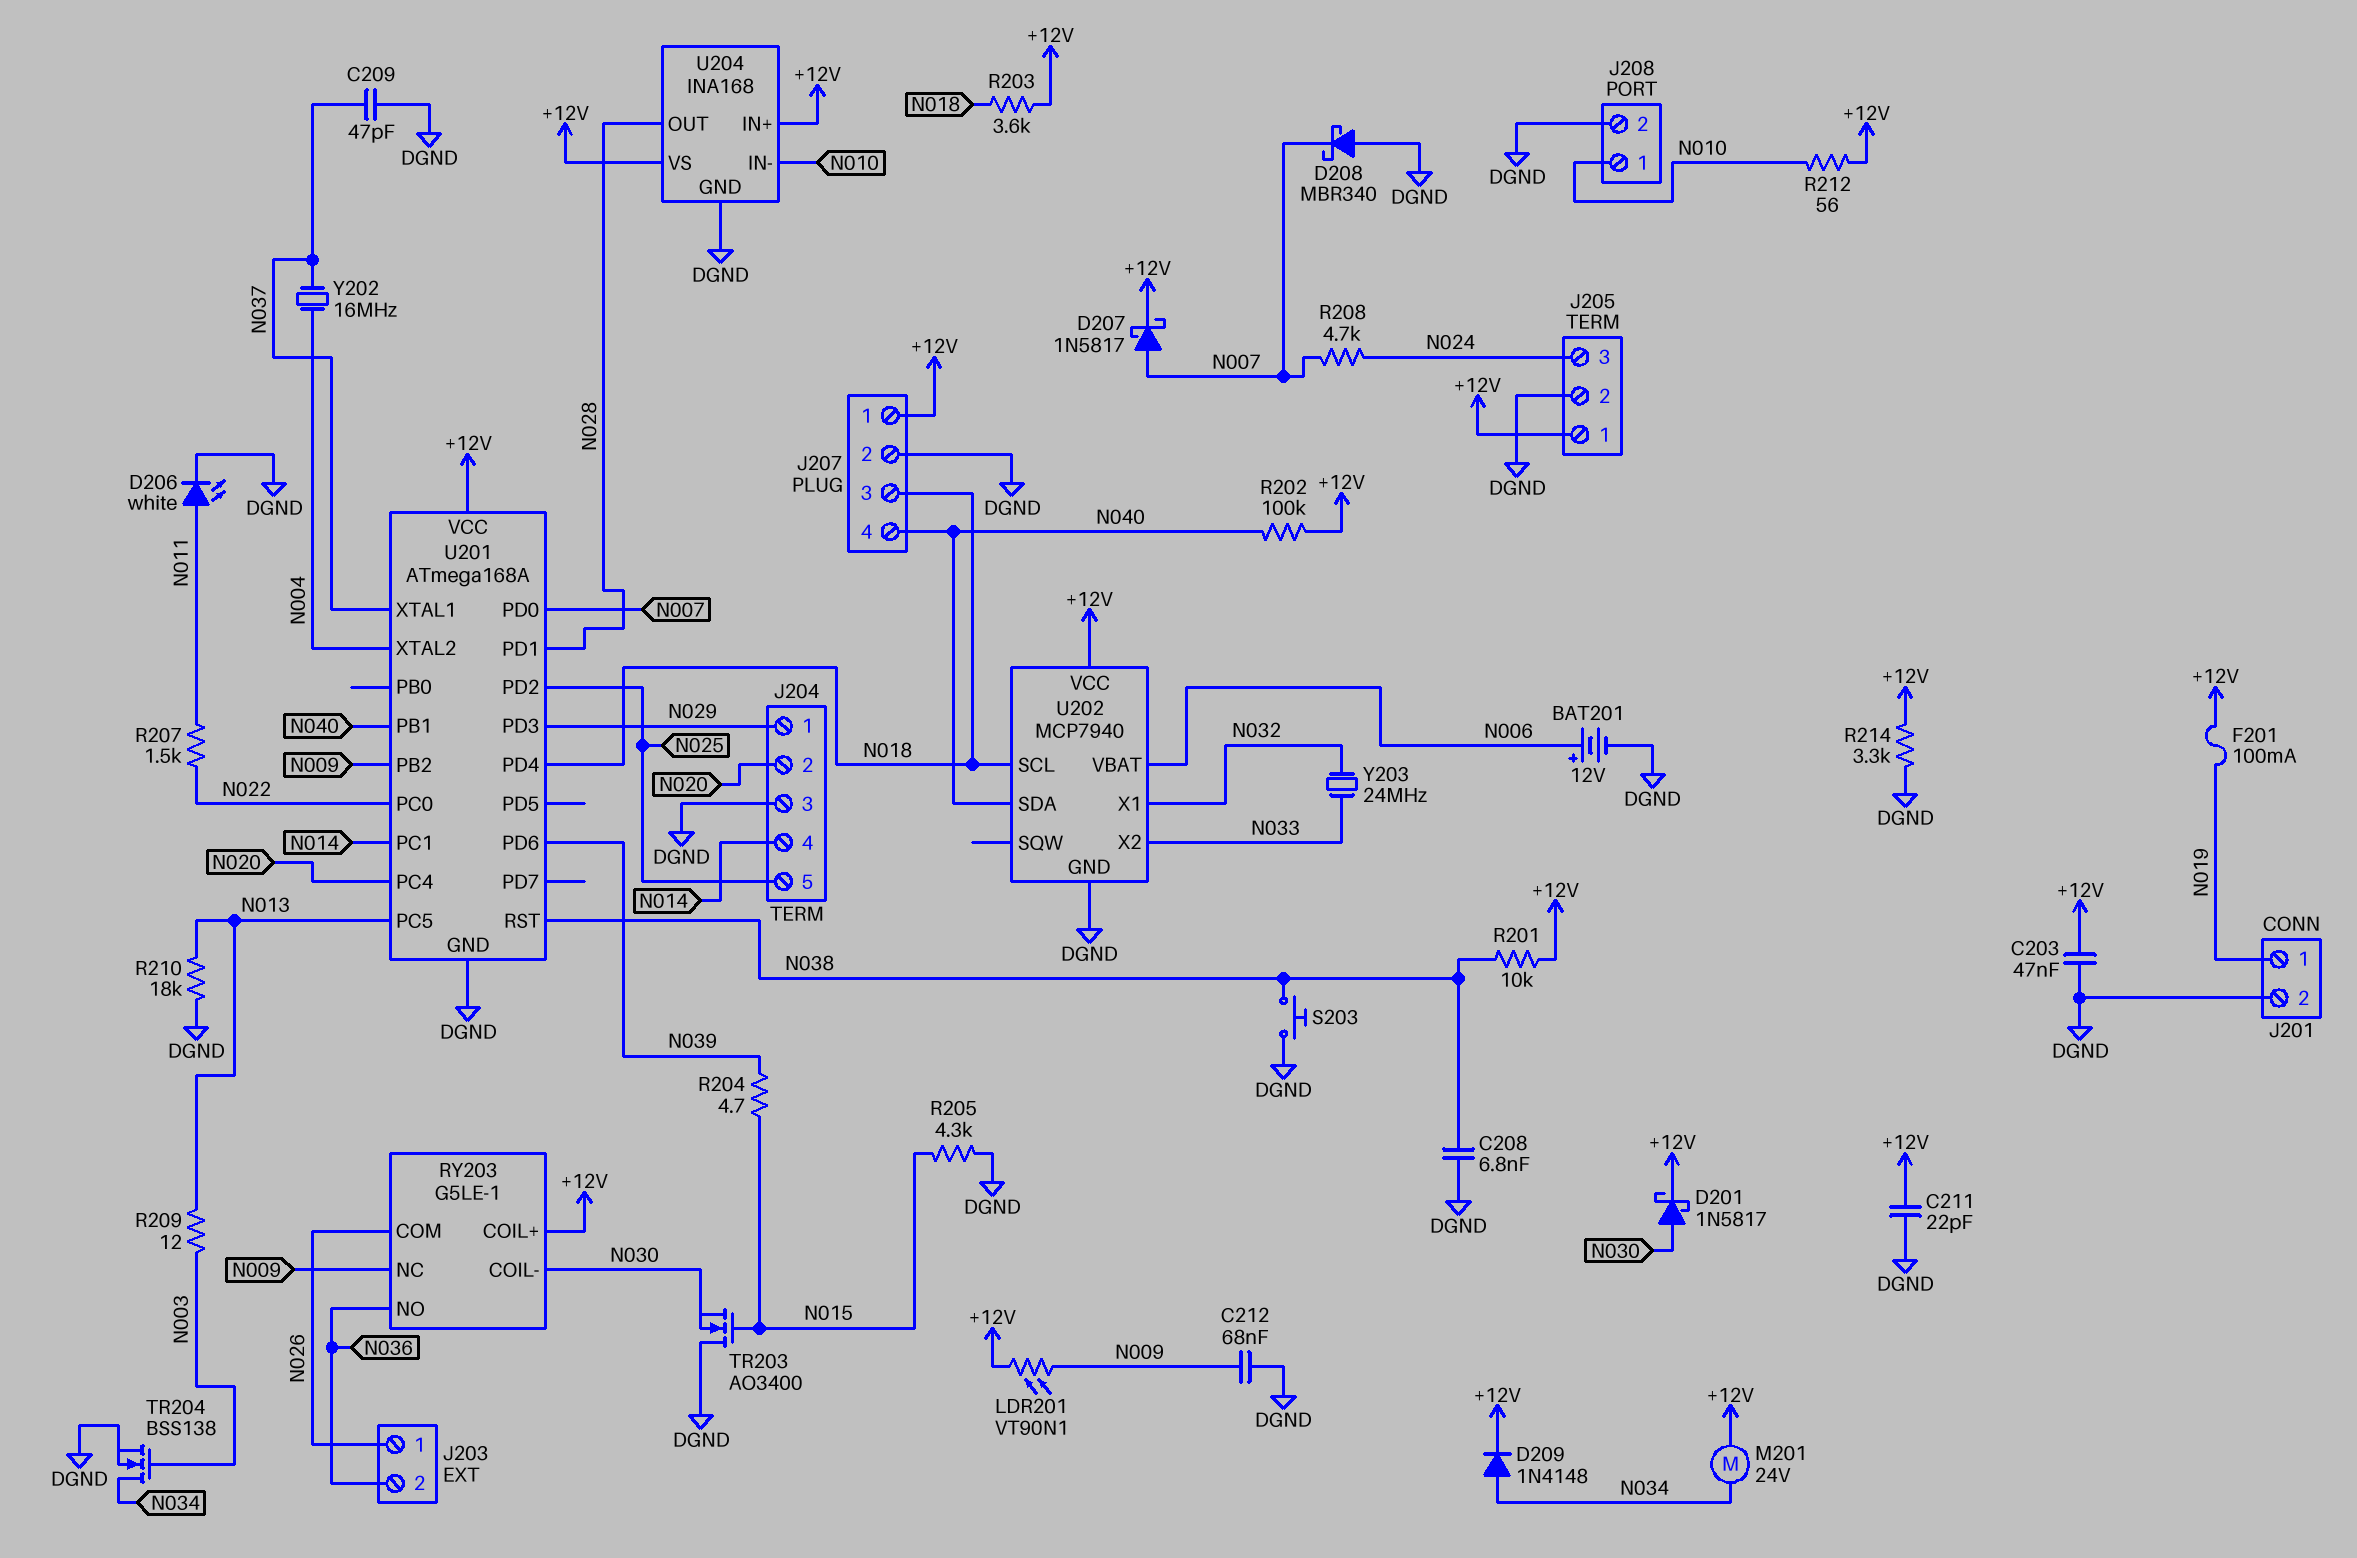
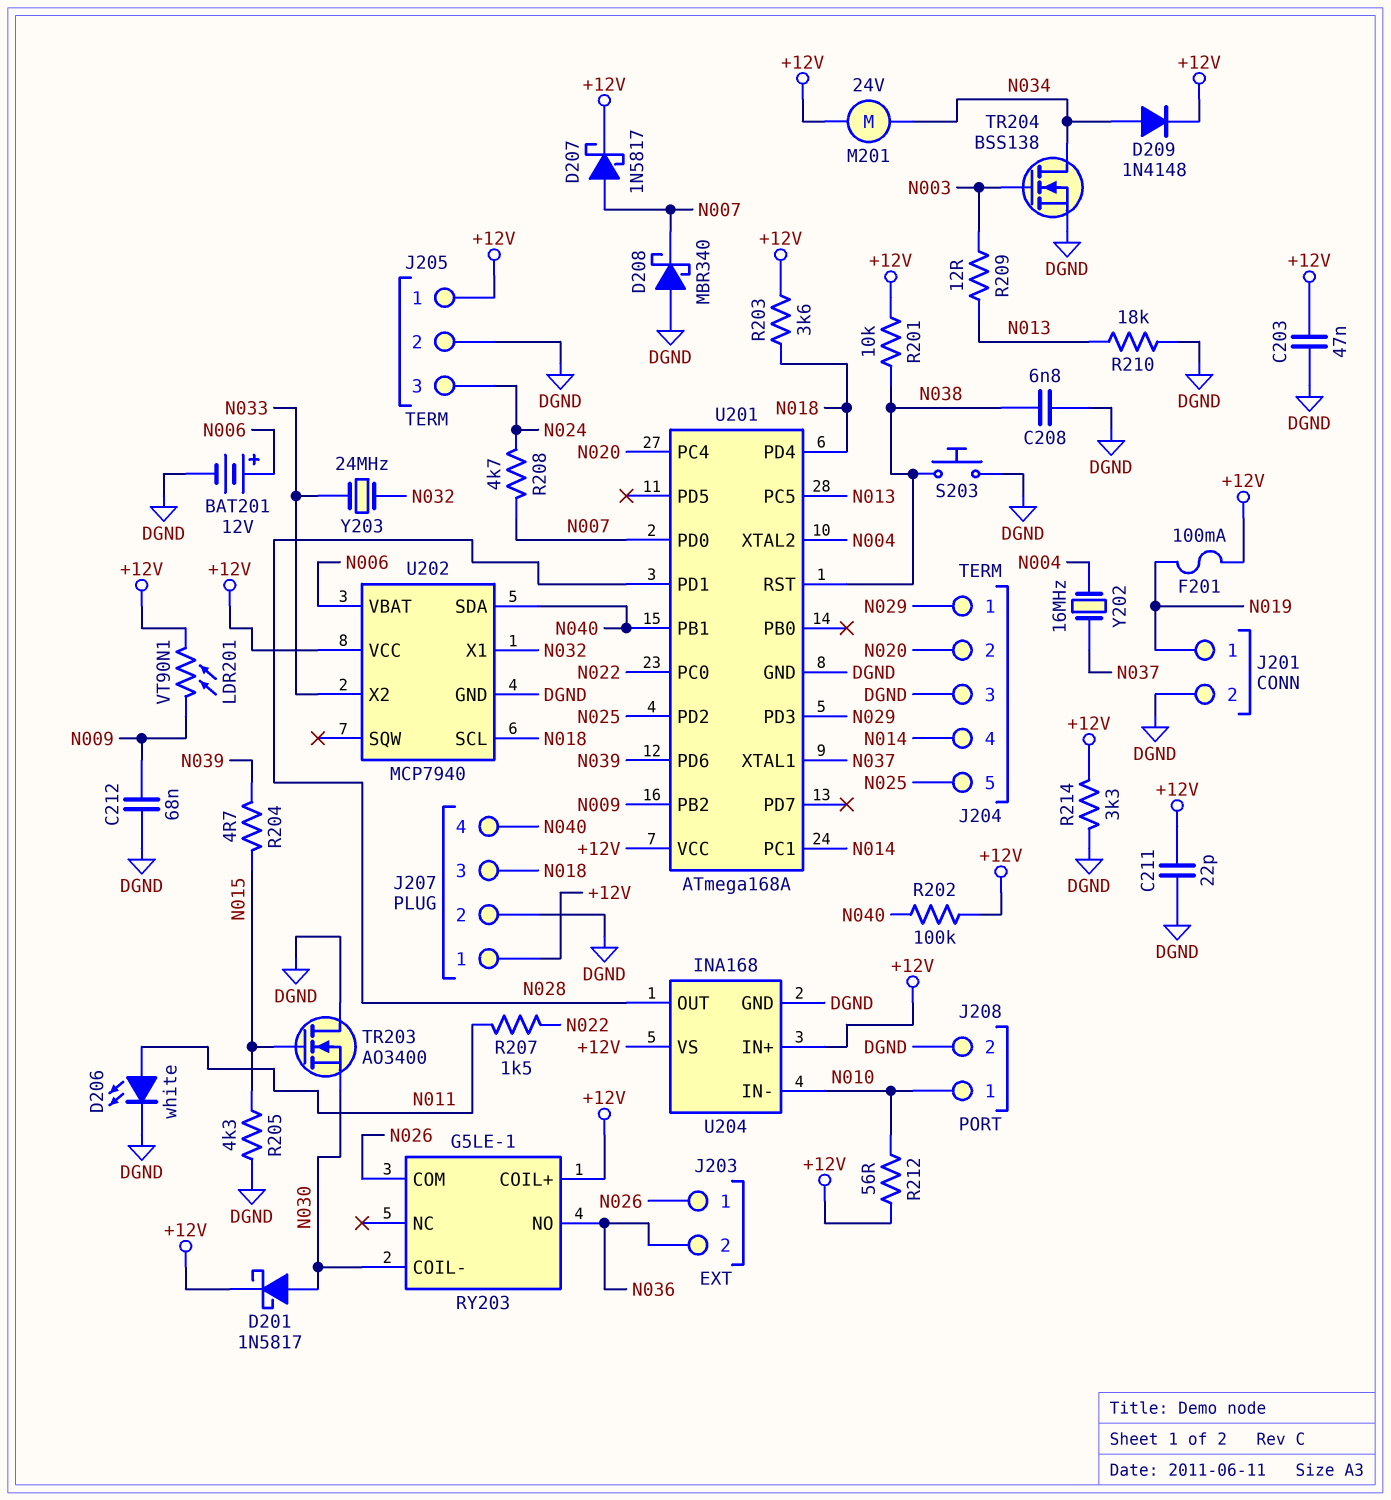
C209: 47pF (DGND, N037) -> none
RY203 pin NC: N009 -> none

